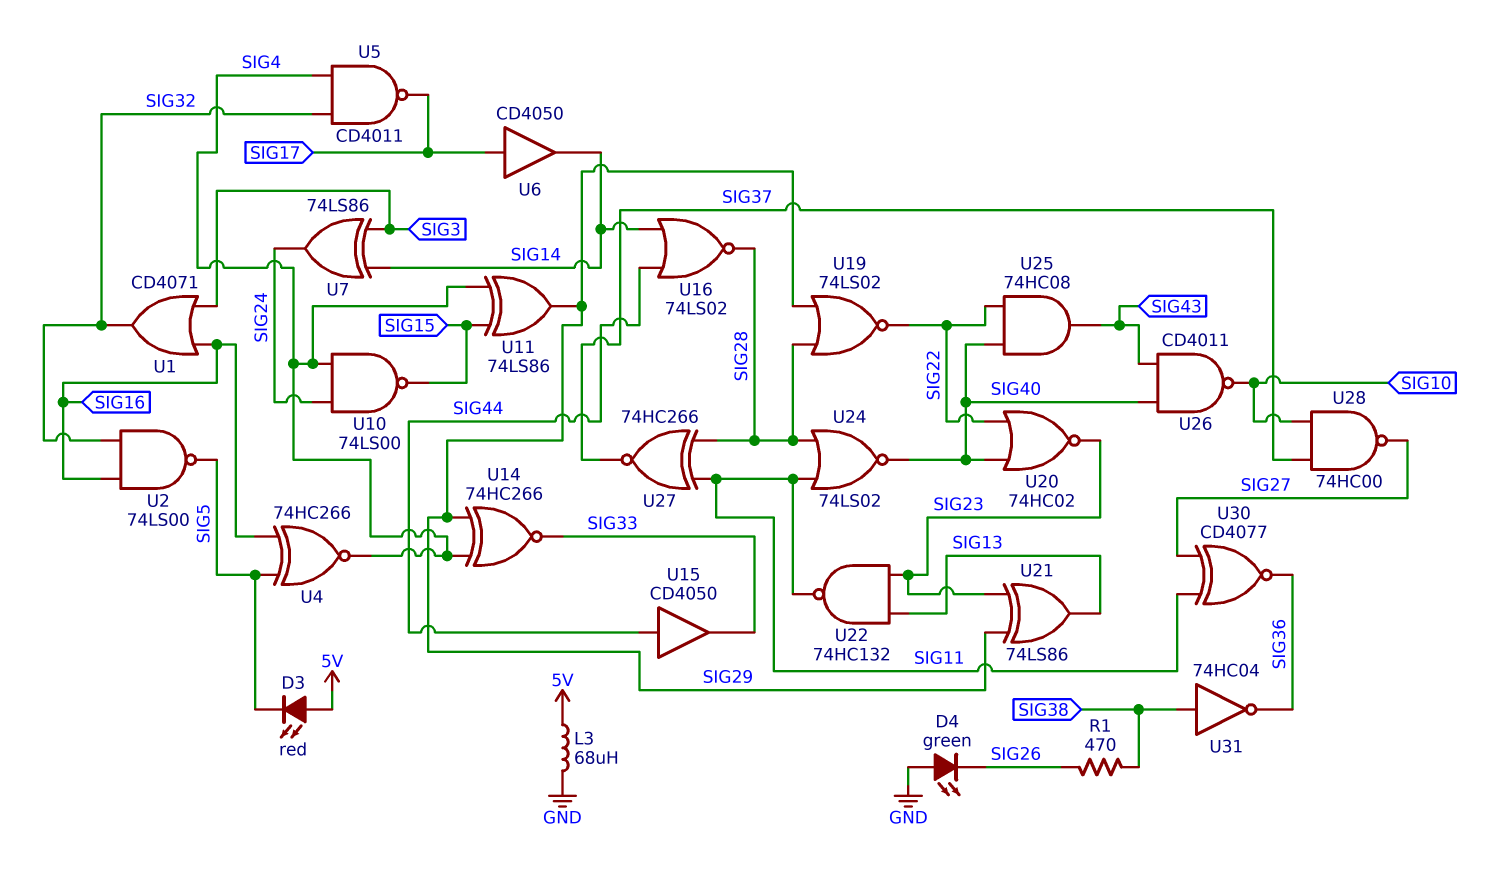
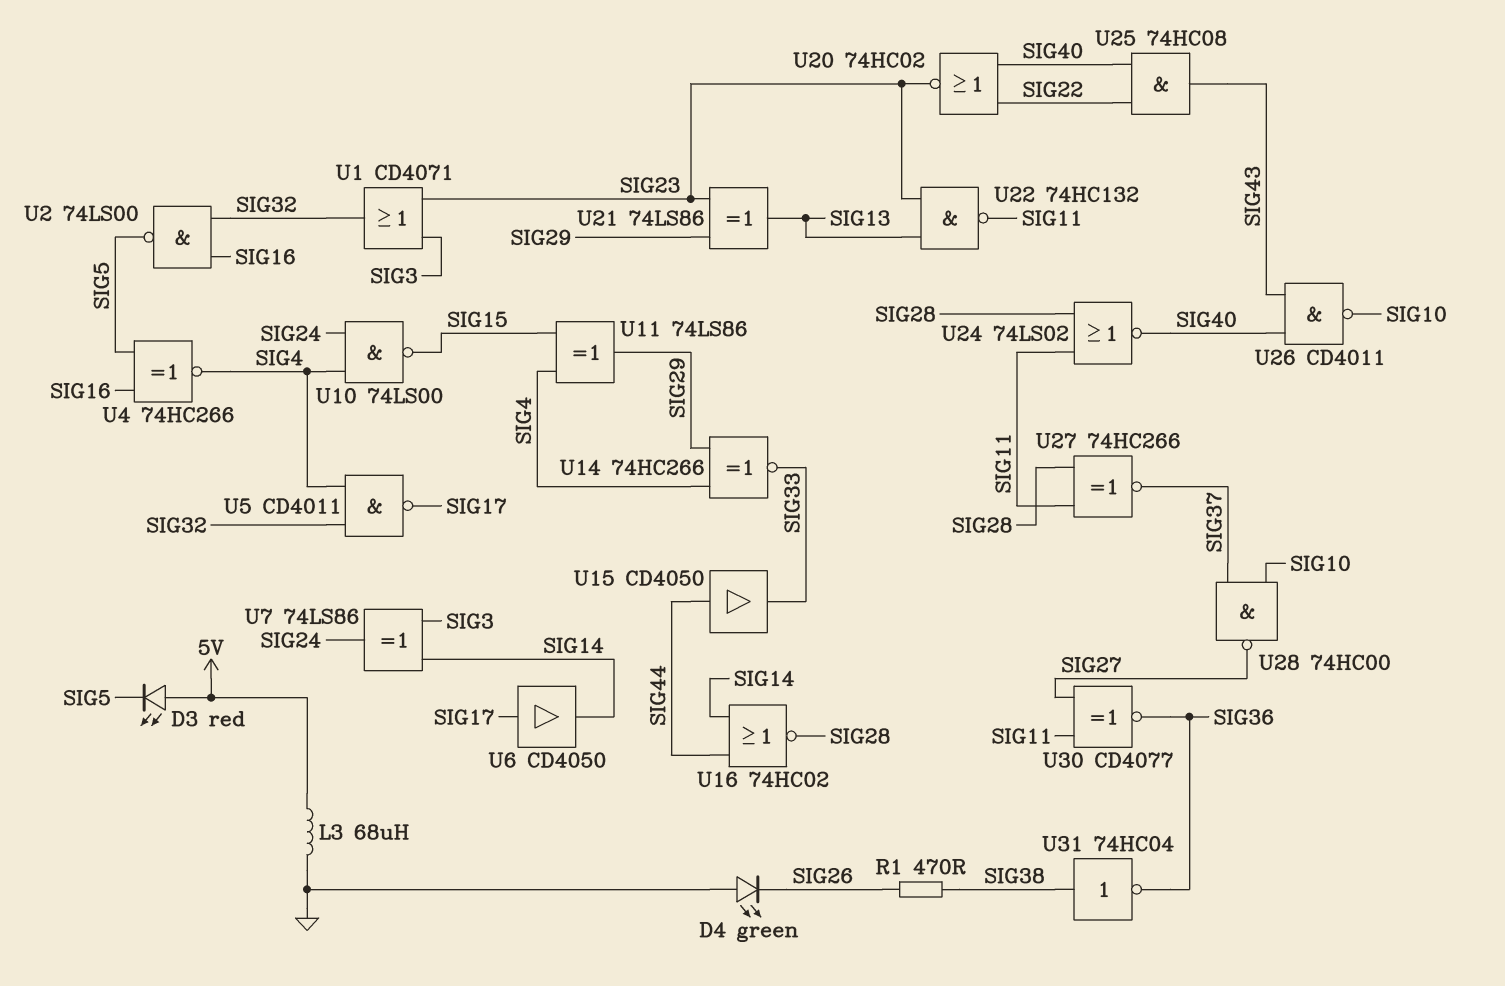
U1: OR CD4071 (in SIG3, in SIG16, out SIG32) -> OR CD4071 (in SIG3, in SIG23, out SIG32)
U16: NOR 74LS02 (in SIG14, in SIG44, out SIG28) -> NOR 74HC02 (in SIG14, in SIG44, out SIG28)
U19: NOR 74LS02 (in SIG28, in SIG29, out SIG22) -> none

